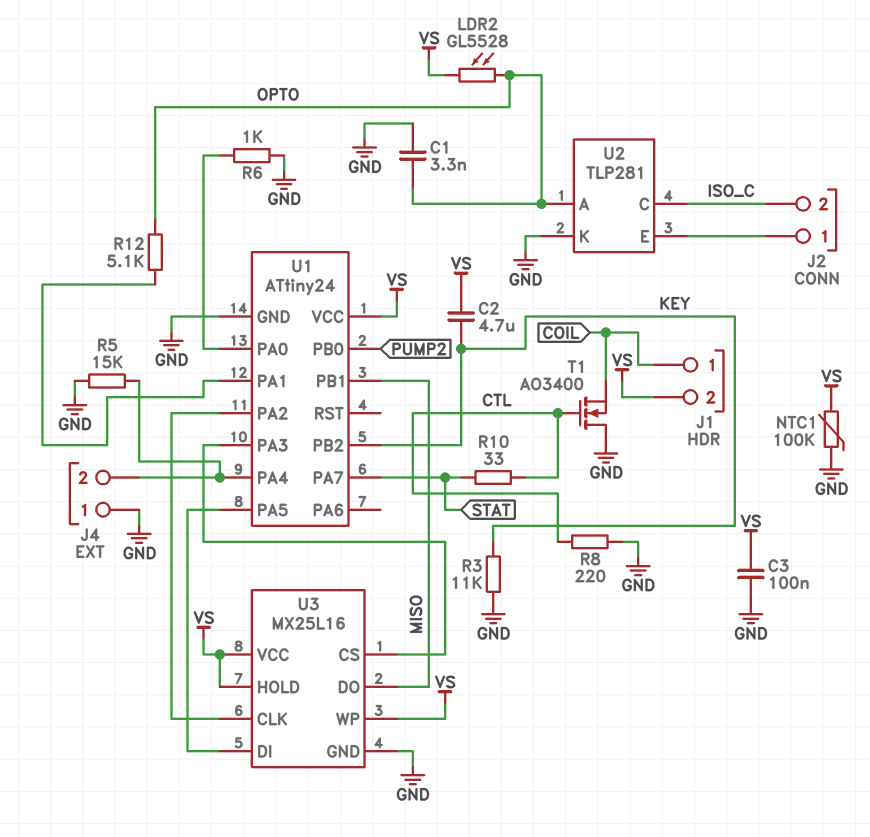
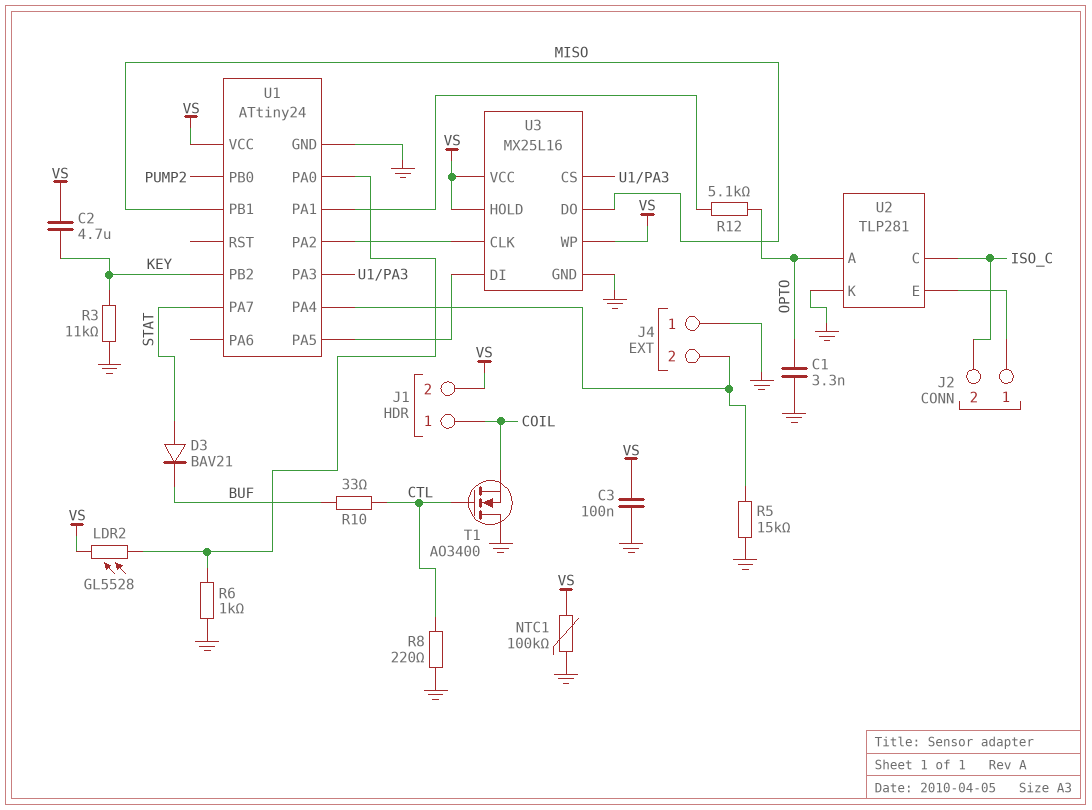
D3: none -> diode BAV21 (A STAT, K BUF)
LDR2: GL5528 (OPTO, VS) -> GL5528 (U1/PA0, VS)
R10: 33 (CTL, STAT) -> 33 (BUF, CTL)

